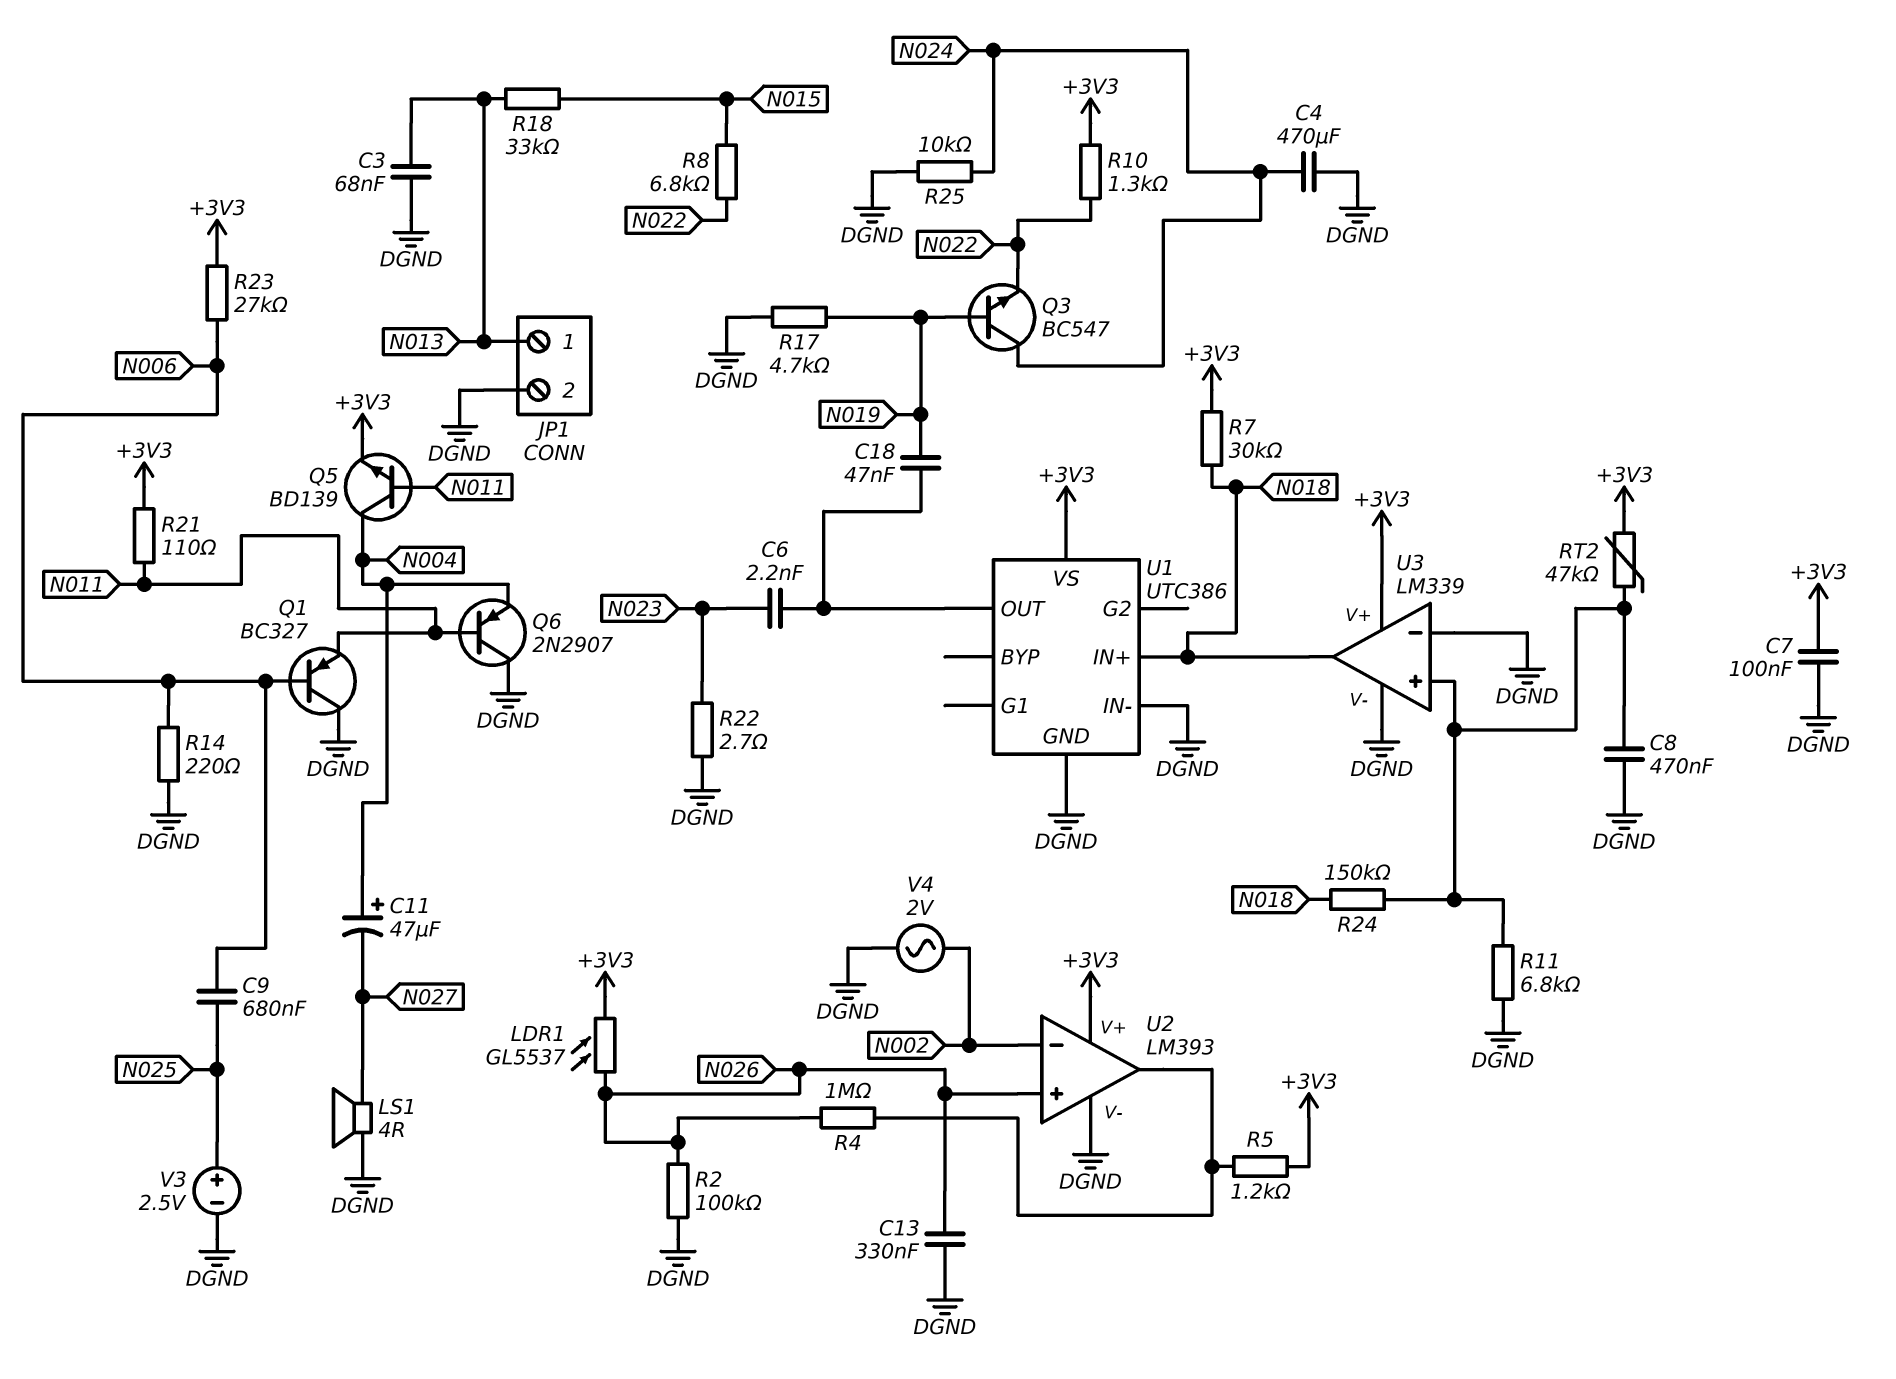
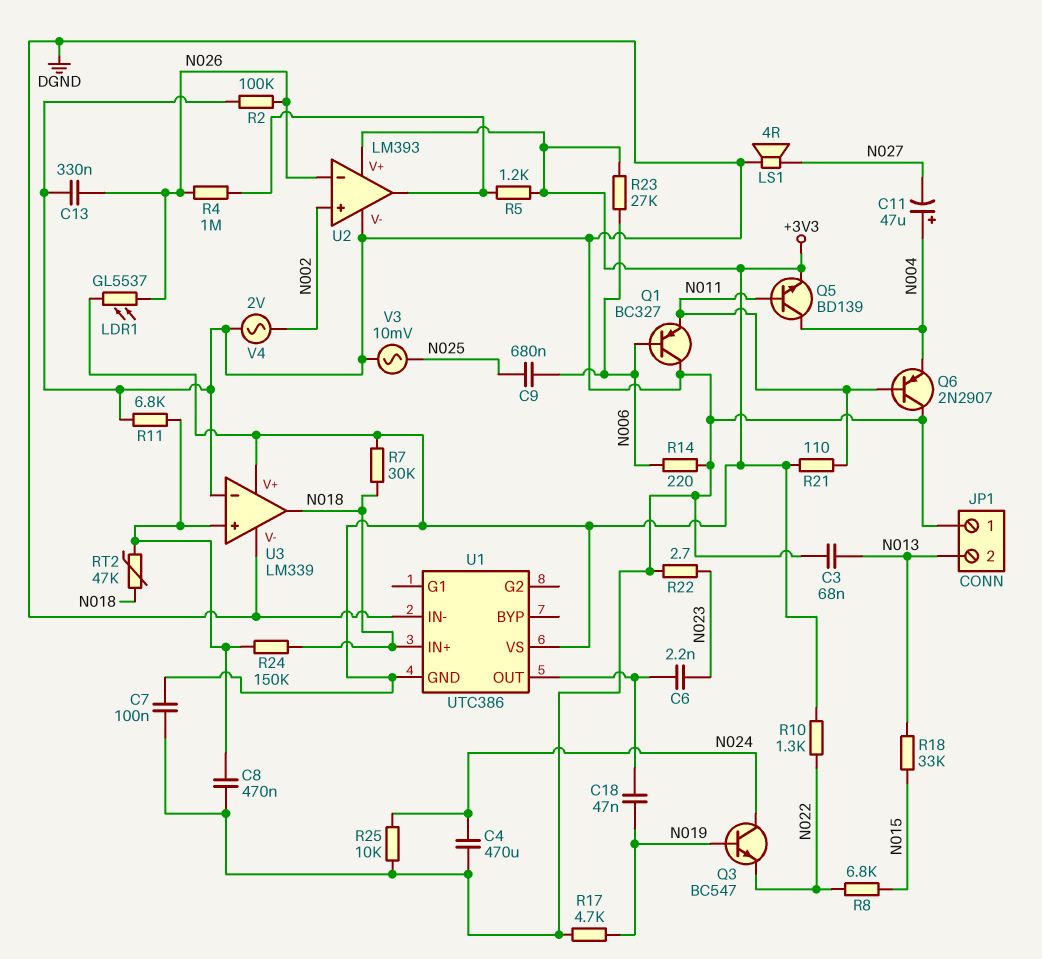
JP1 pin 1: N013 -> DGND
JP1 pin 2: DGND -> N013
RT2: 47k (+3V3, U3/in+) -> 47k (N018, U3/in+)
U1 pin GND: DGND -> +3V3
U2 pin in+: N026 -> N002
U2 pin in-: N002 -> N026
V3: 2.5V (plus N025, minus DGND) -> AC 10mV (DGND, N025)

